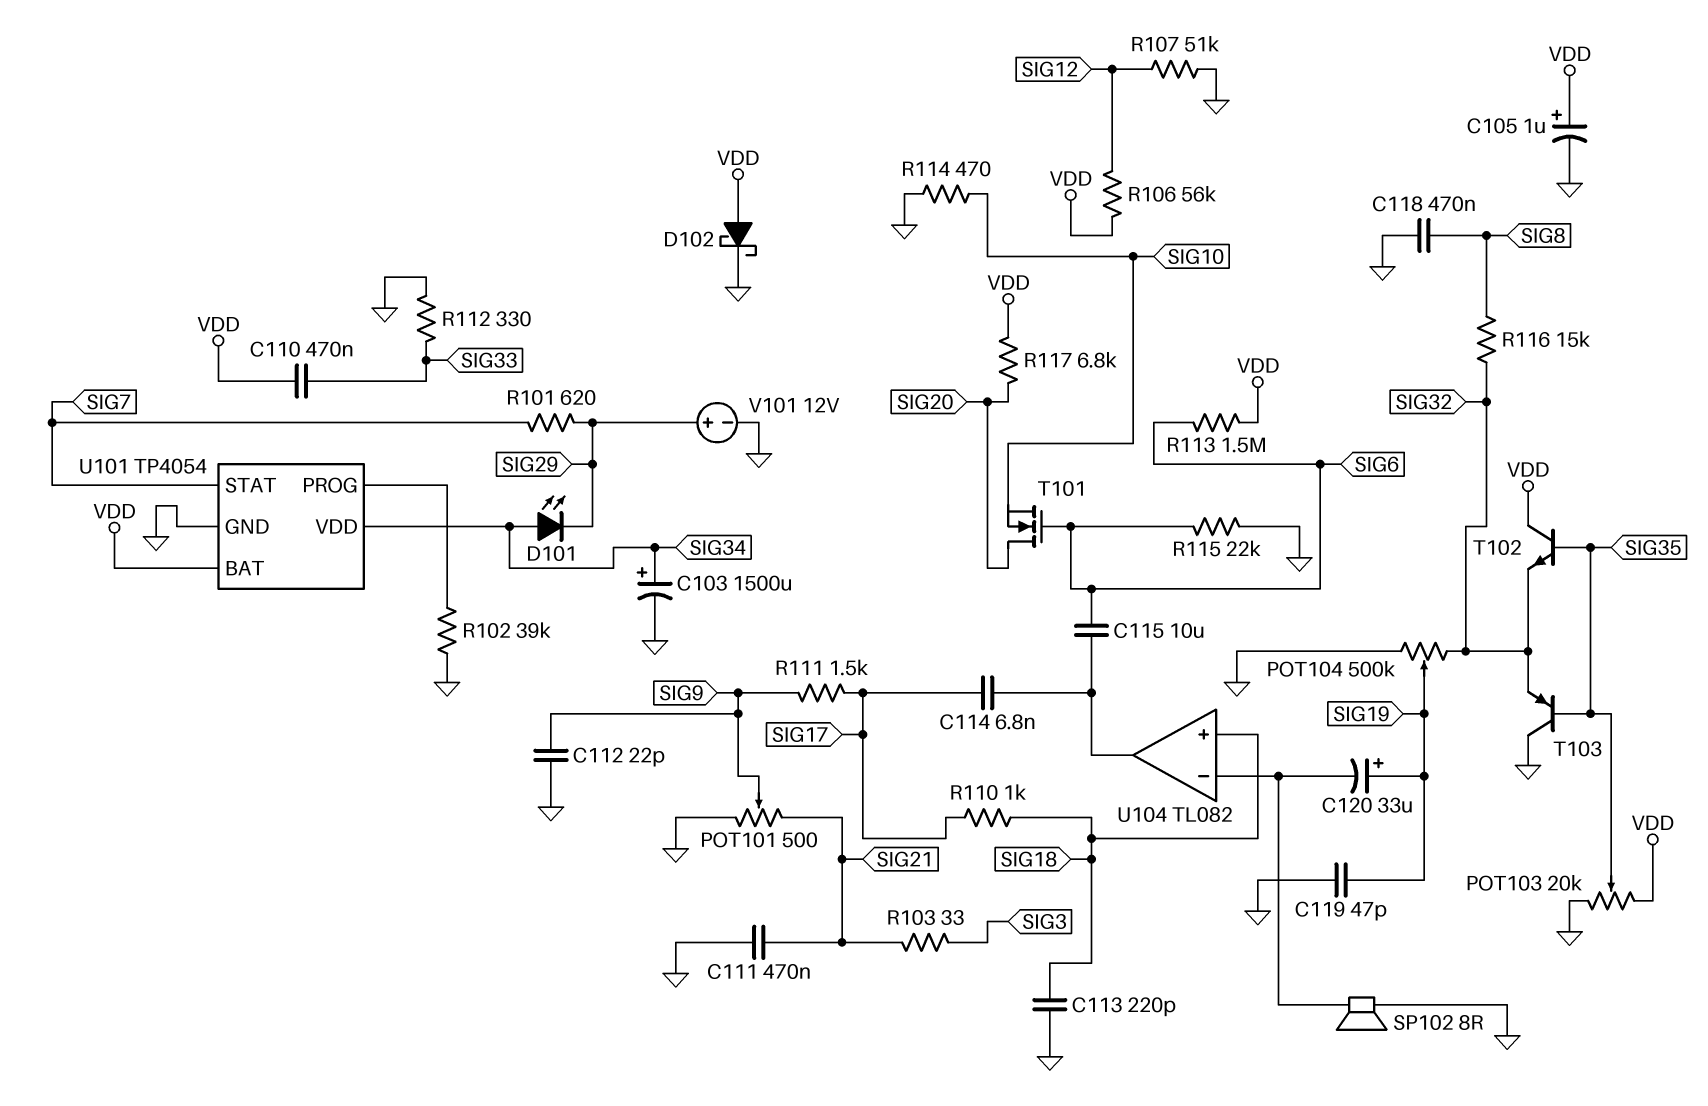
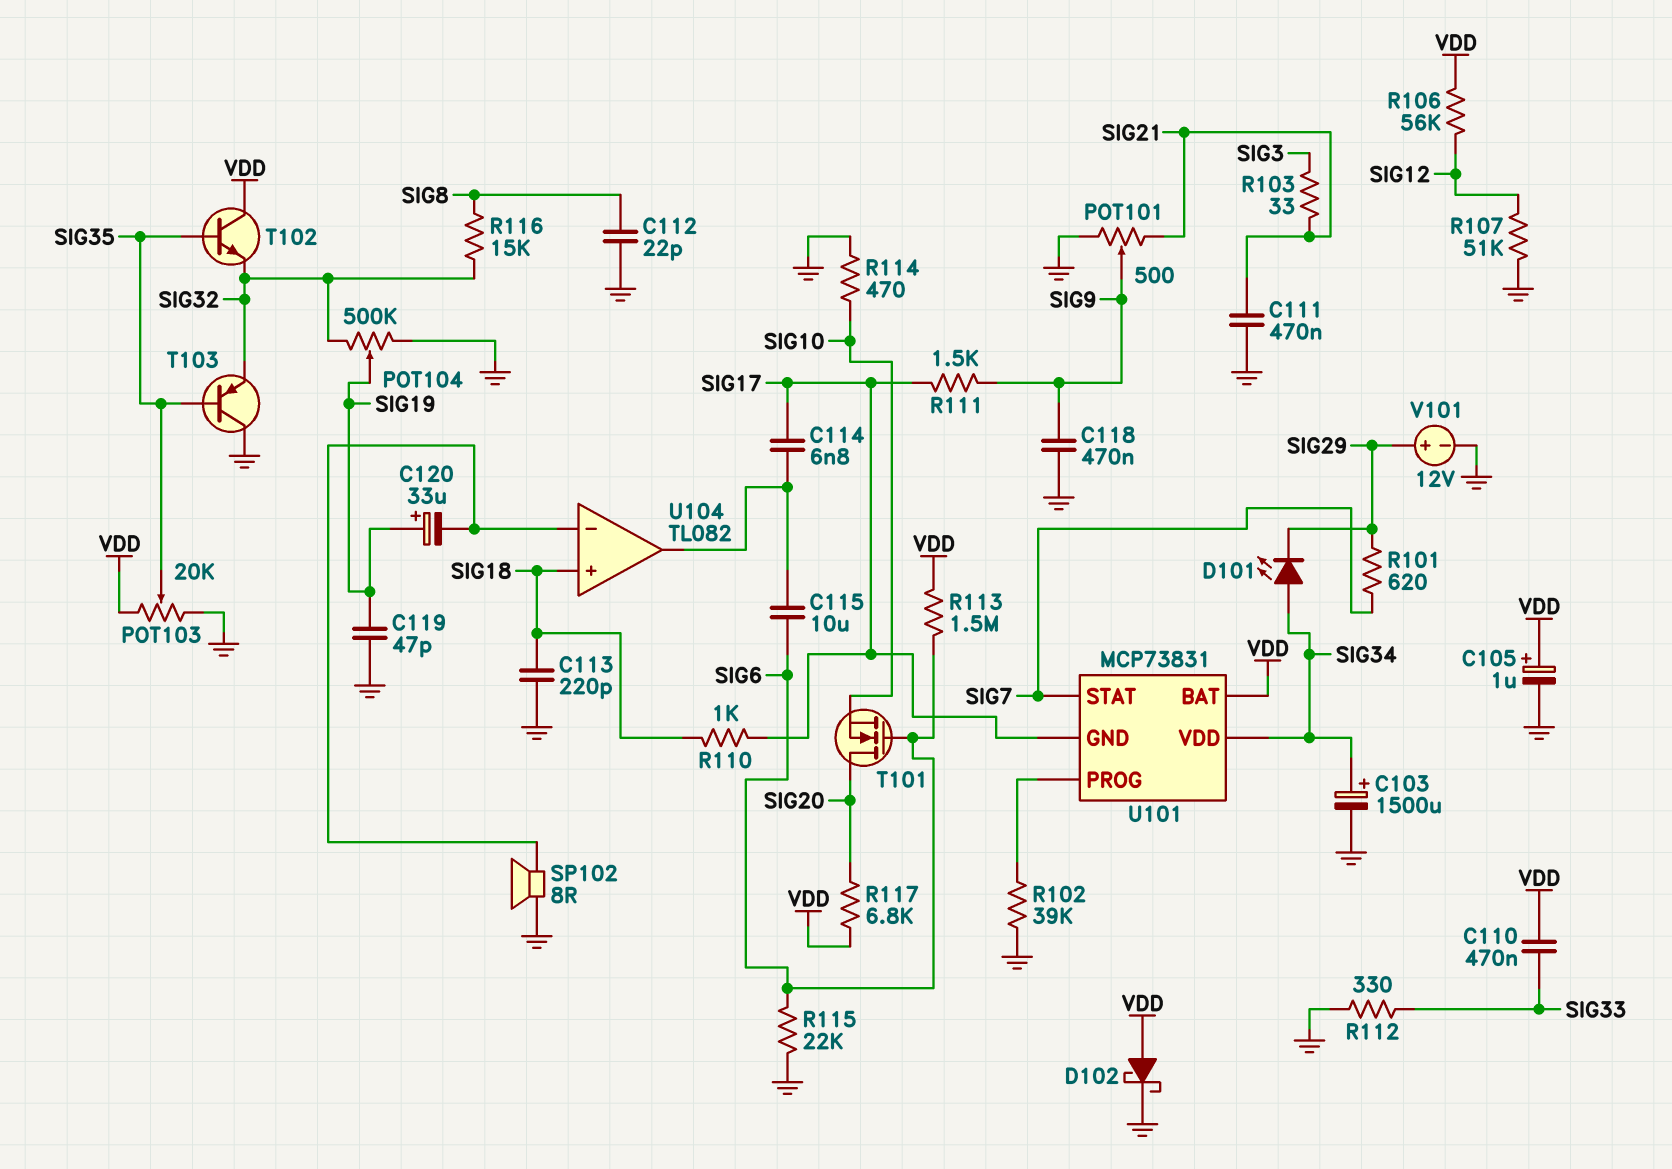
C112: 22pF (GND, SIG9) -> 22pF (GND, SIG8)
C118: 470nF (GND, SIG8) -> 470nF (GND, SIG9)
U101: TP4054 -> MCP73831
U101 pin GND: GND -> SIG17

